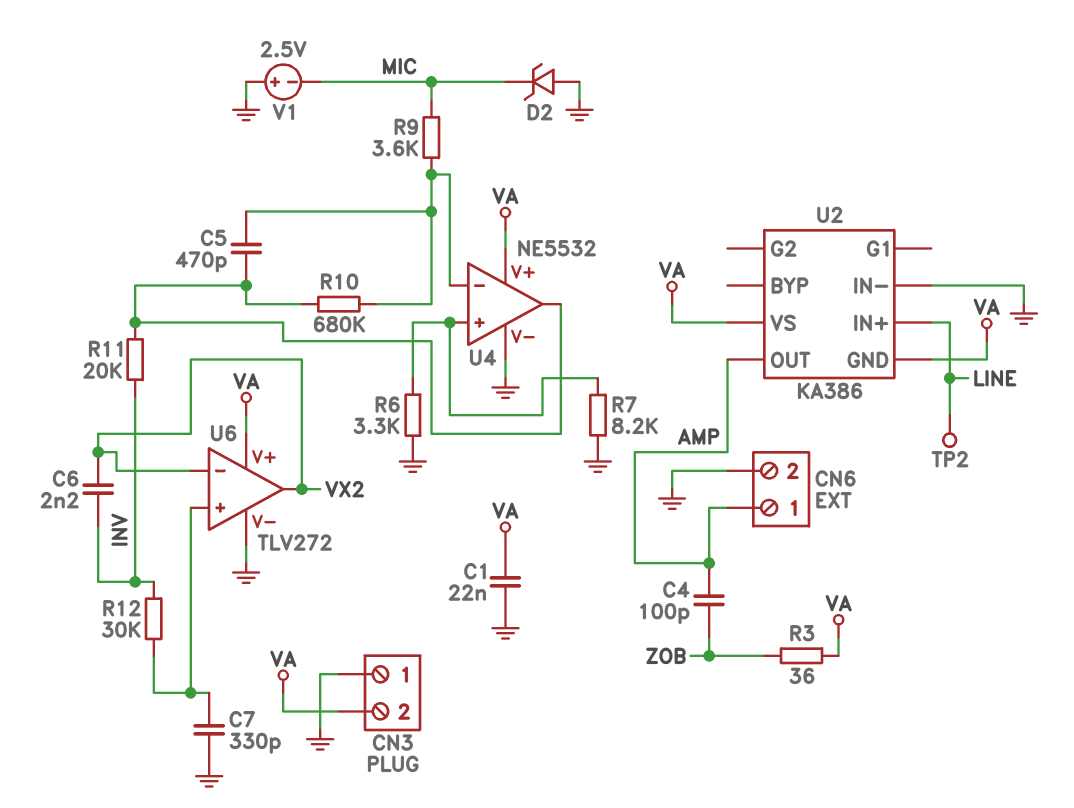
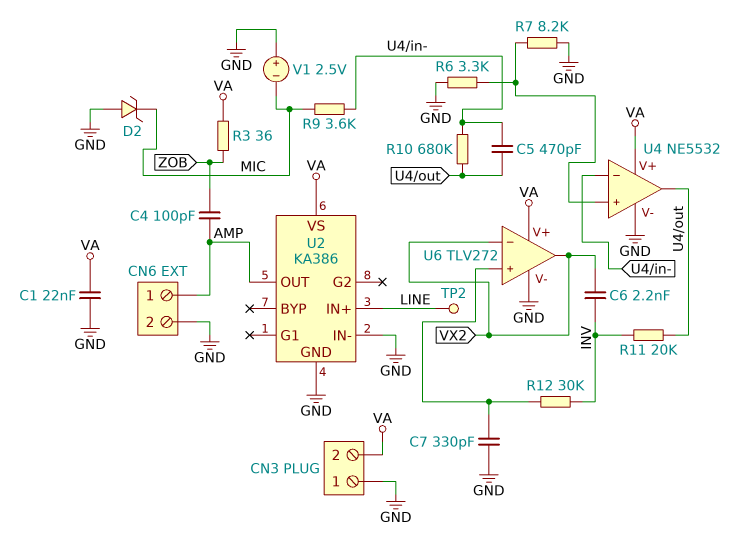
U2 pin GND: VA -> GND

